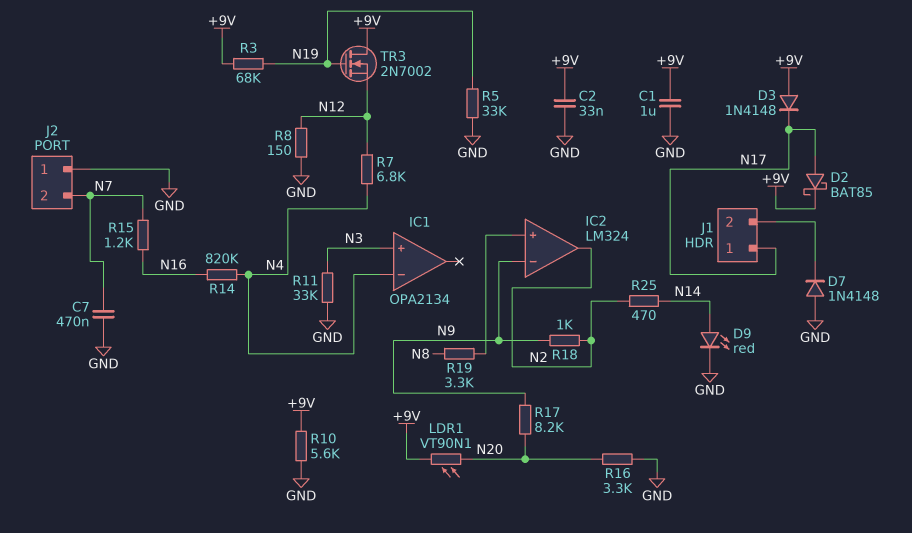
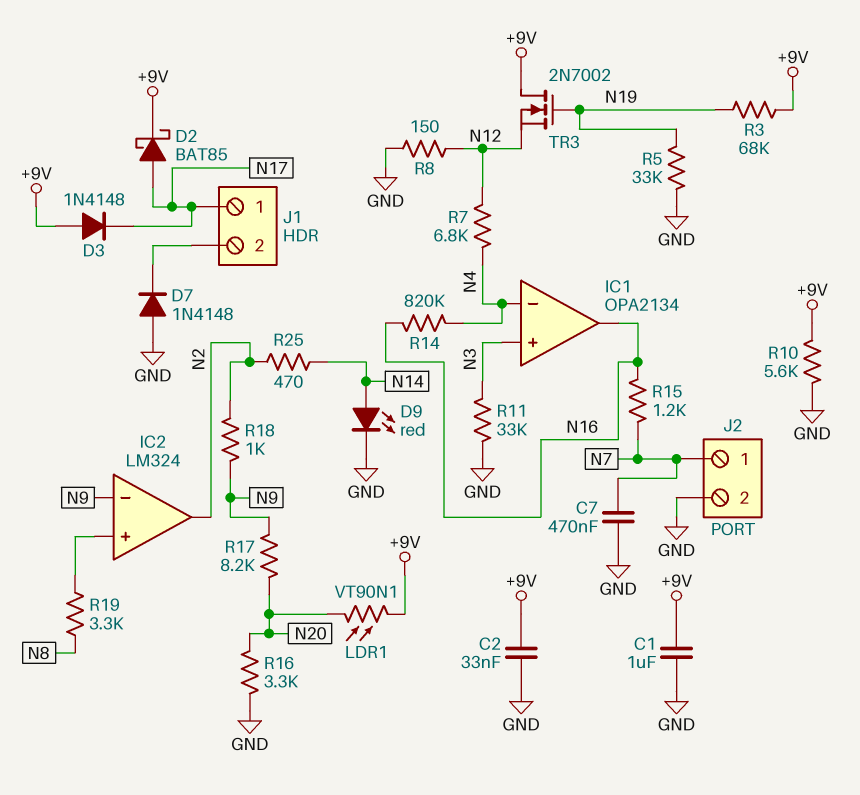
IC1 pin out: none -> N16
J2 pin 1: GND -> N7
J2 pin 2: N7 -> GND

